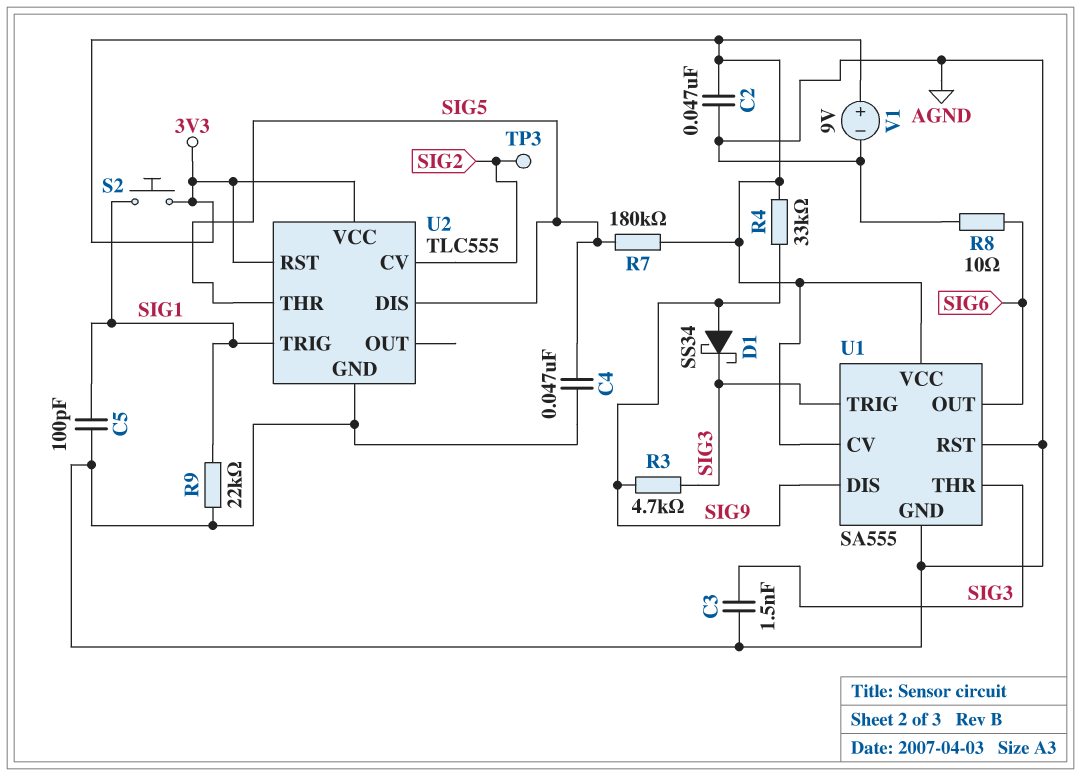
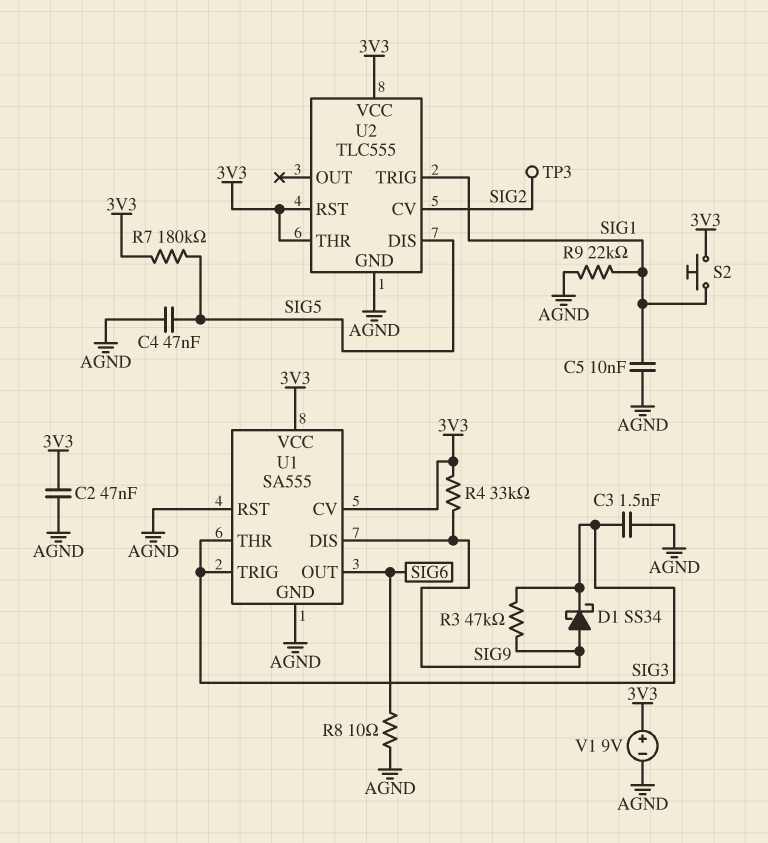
C5: 100pF (AGND, SIG1) -> 10nF (AGND, SIG1)
R3: 4.7k (SIG3, SIG9) -> 47k (SIG3, SIG9)
U2 pin THR: SIG5 -> 3V3

